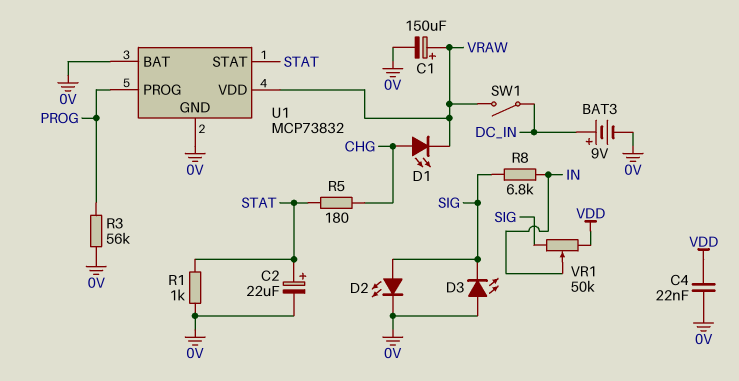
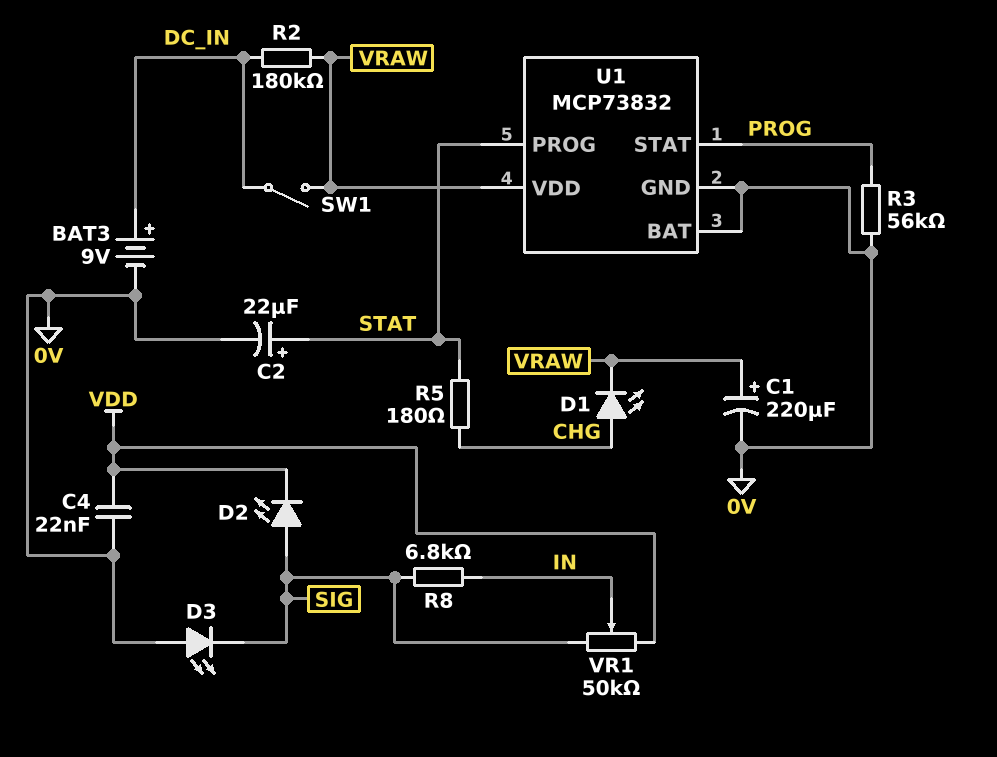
C1: 150uF (plus VRAW, minus 0V) -> 220uF (plus VRAW, minus 0V)
D2: LED (A SIG, K 0V) -> LED (A SIG, K VDD)
R1: 1k (0V, STAT) -> none
R2: none -> 180k (DC_IN, VRAW)
U1 pin PROG: PROG -> STAT
U1 pin STAT: STAT -> PROG

